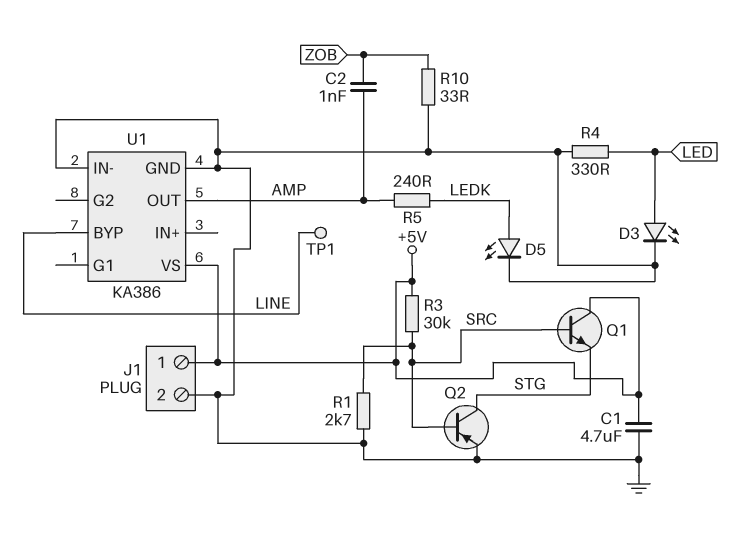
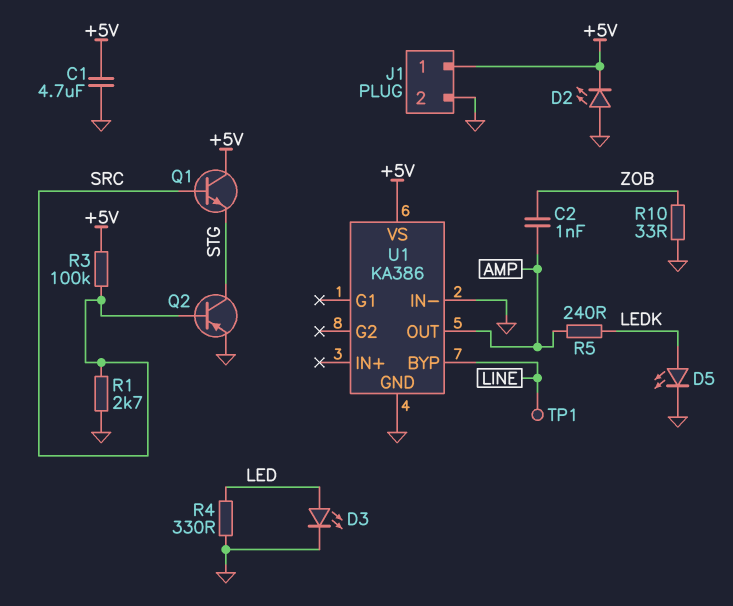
D2: none -> LED (A GND, K +5V)
R3: 30k (+5V, SRC) -> 100k (+5V, SRC)

